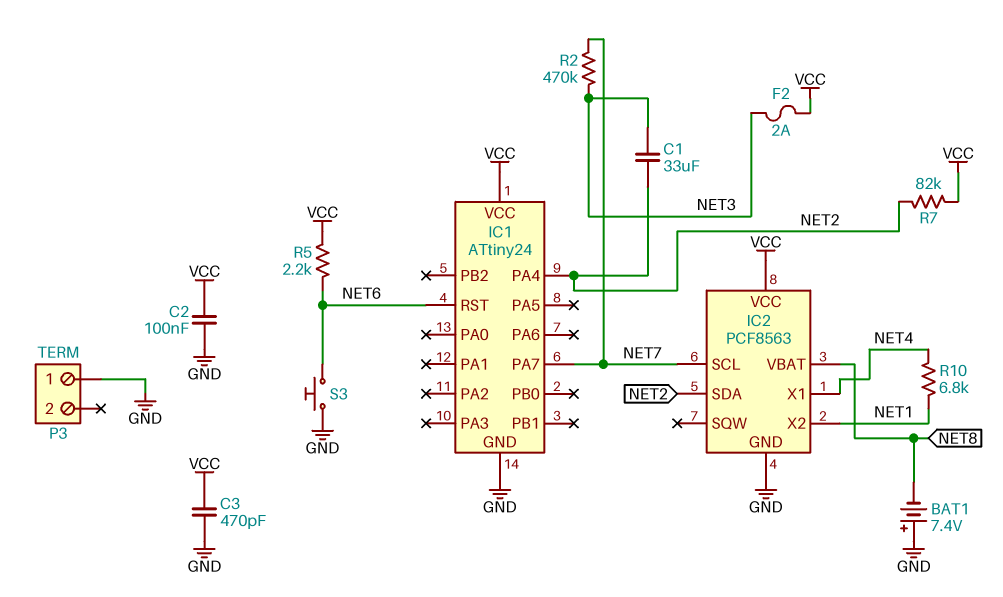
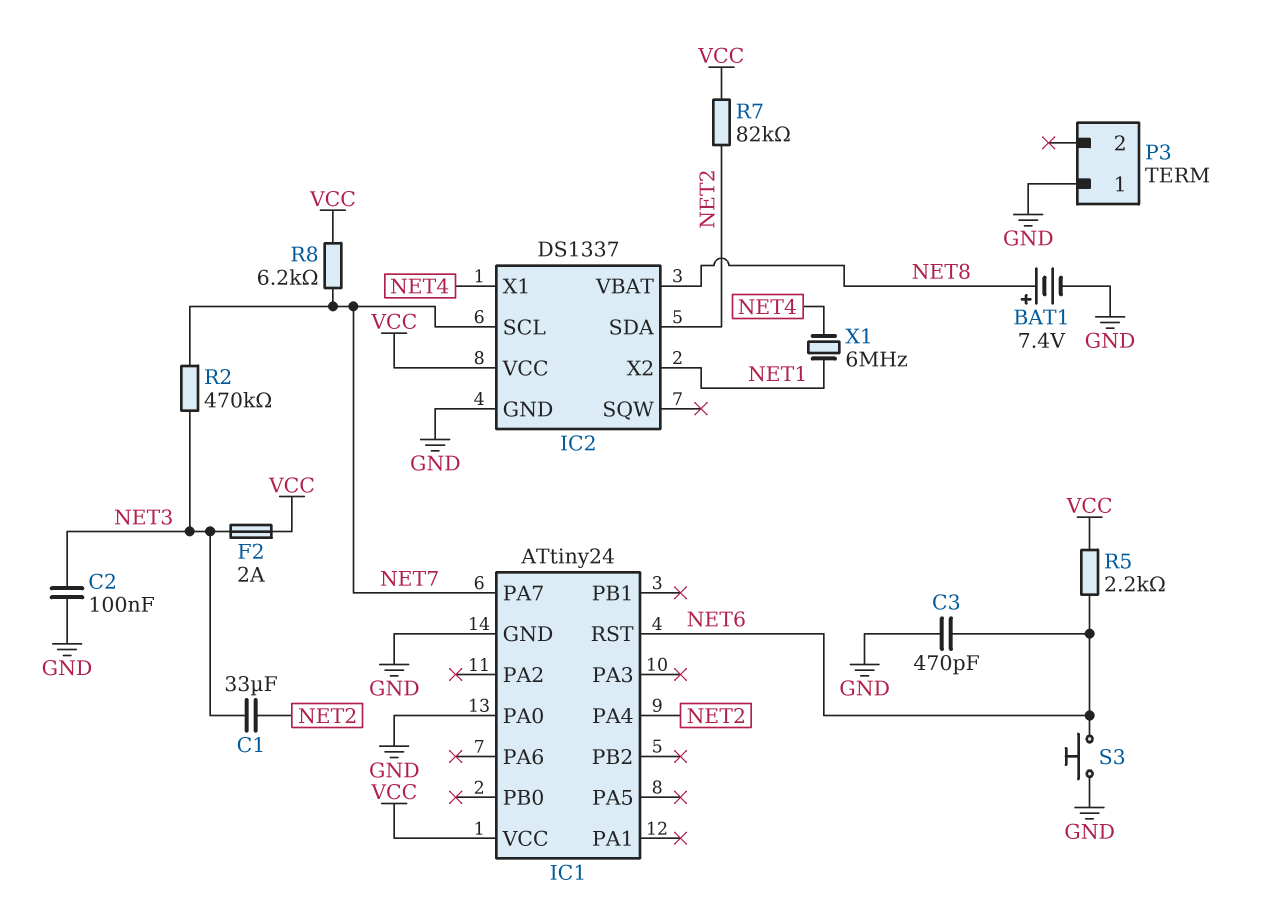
BAT1: 7.4V (plus GND, minus NET8) -> 7.4V (plus NET8, minus GND)
C2: 100nF (GND, VCC) -> 100nF (GND, NET3)
C3: 470pF (GND, VCC) -> 470pF (GND, NET6)
IC1 pin PA0: none -> GND
IC2: PCF8563 -> DS1337
R8: none -> 6.2k (NET7, VCC)
R10: 6.8k (NET1, NET4) -> none
X1: none -> 6MHz (NET1, NET4)

